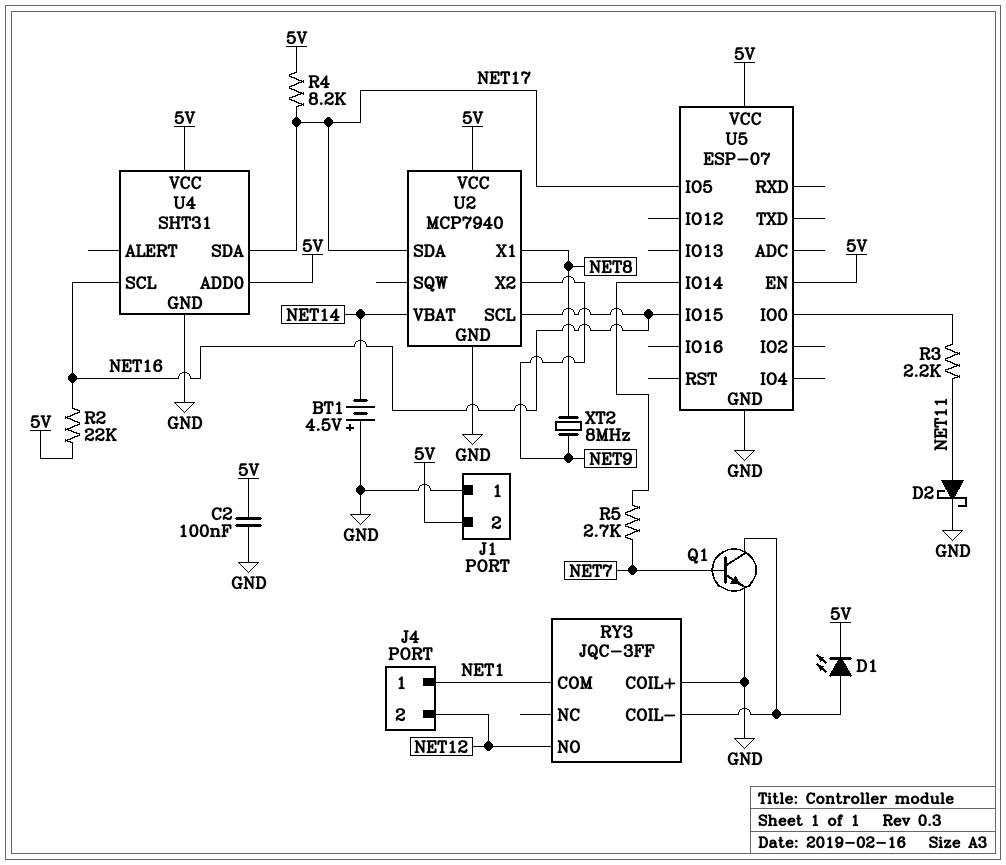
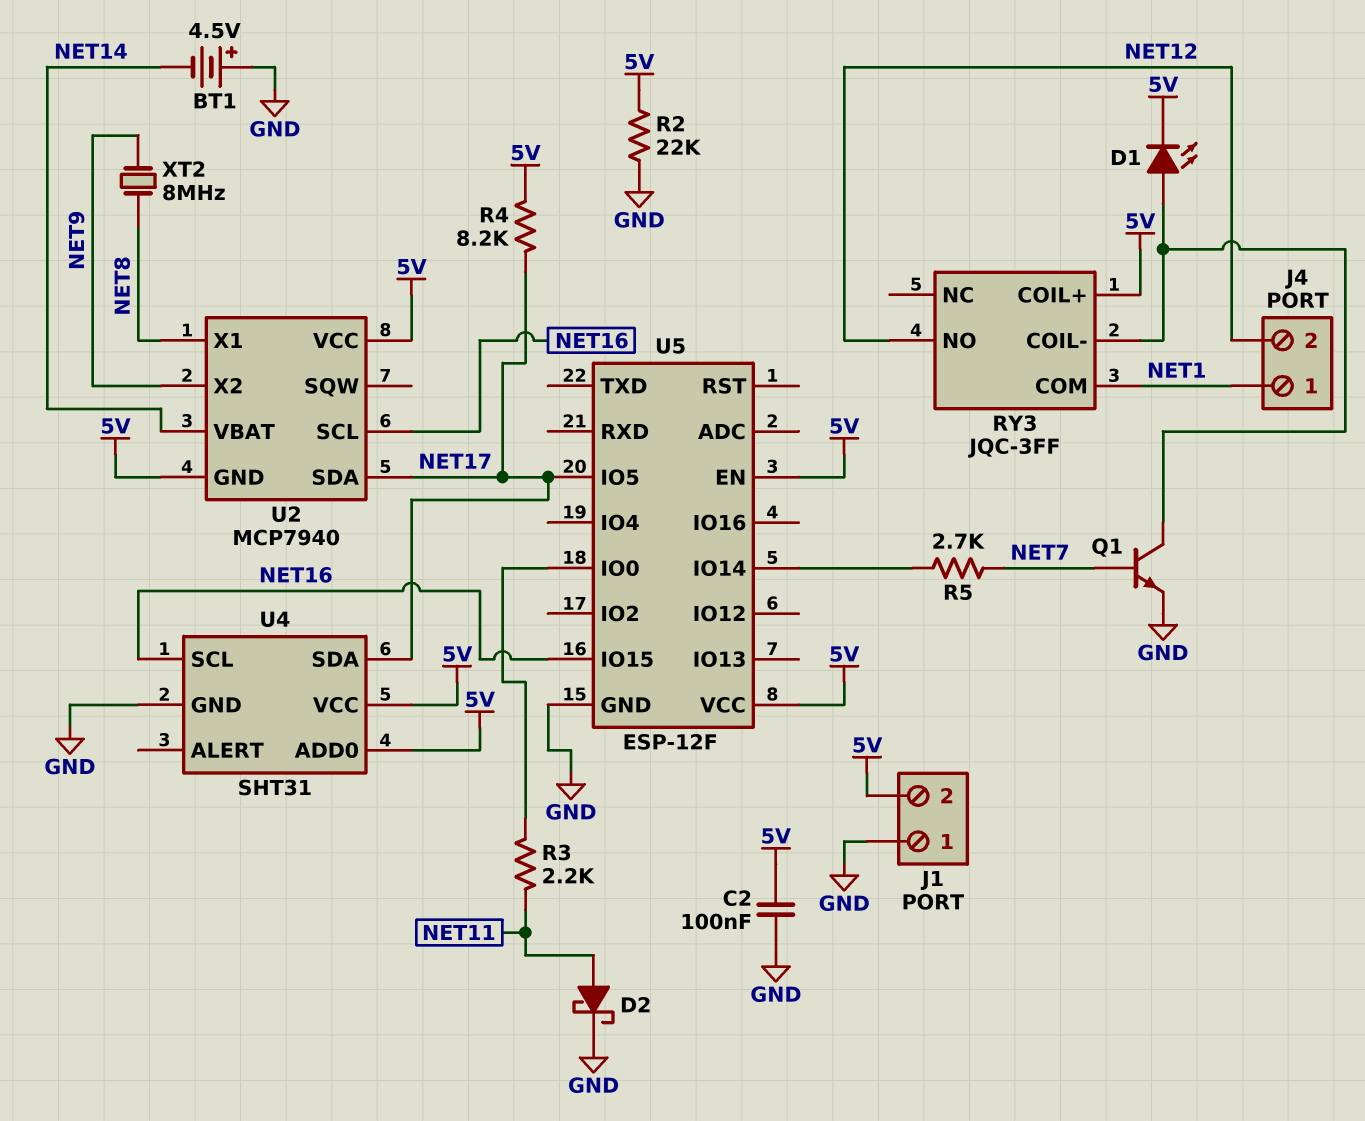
R2: 22k (5V, NET16) -> 22k (5V, GND)
RY3 pin COIL+: GND -> 5V
U2 pin GND: GND -> 5V
U5: ESP-07 -> ESP-12F

